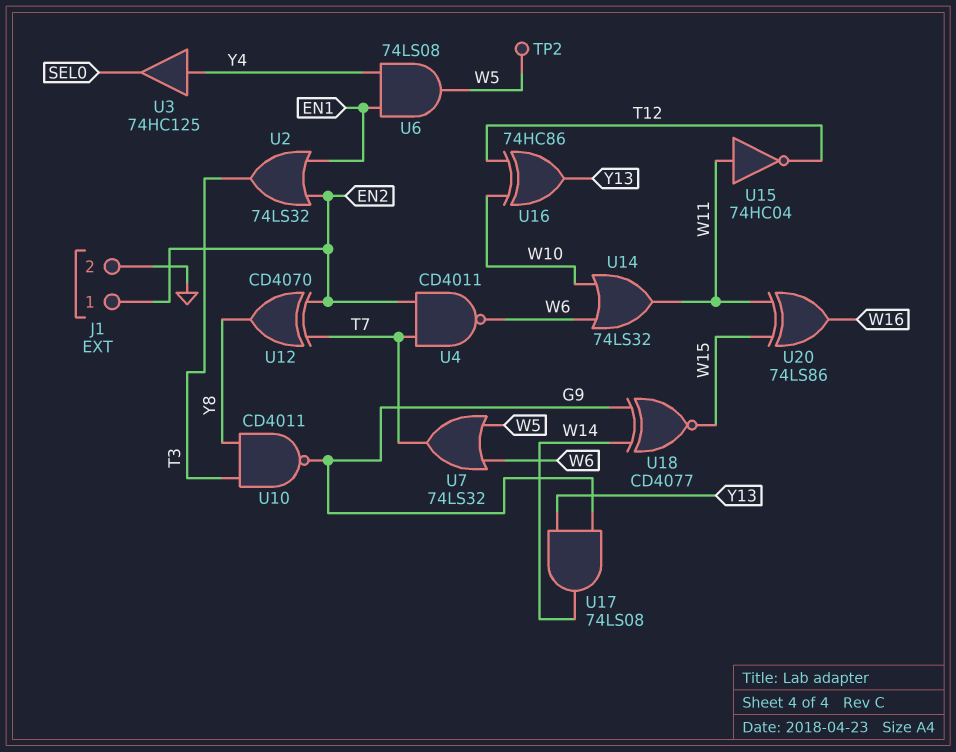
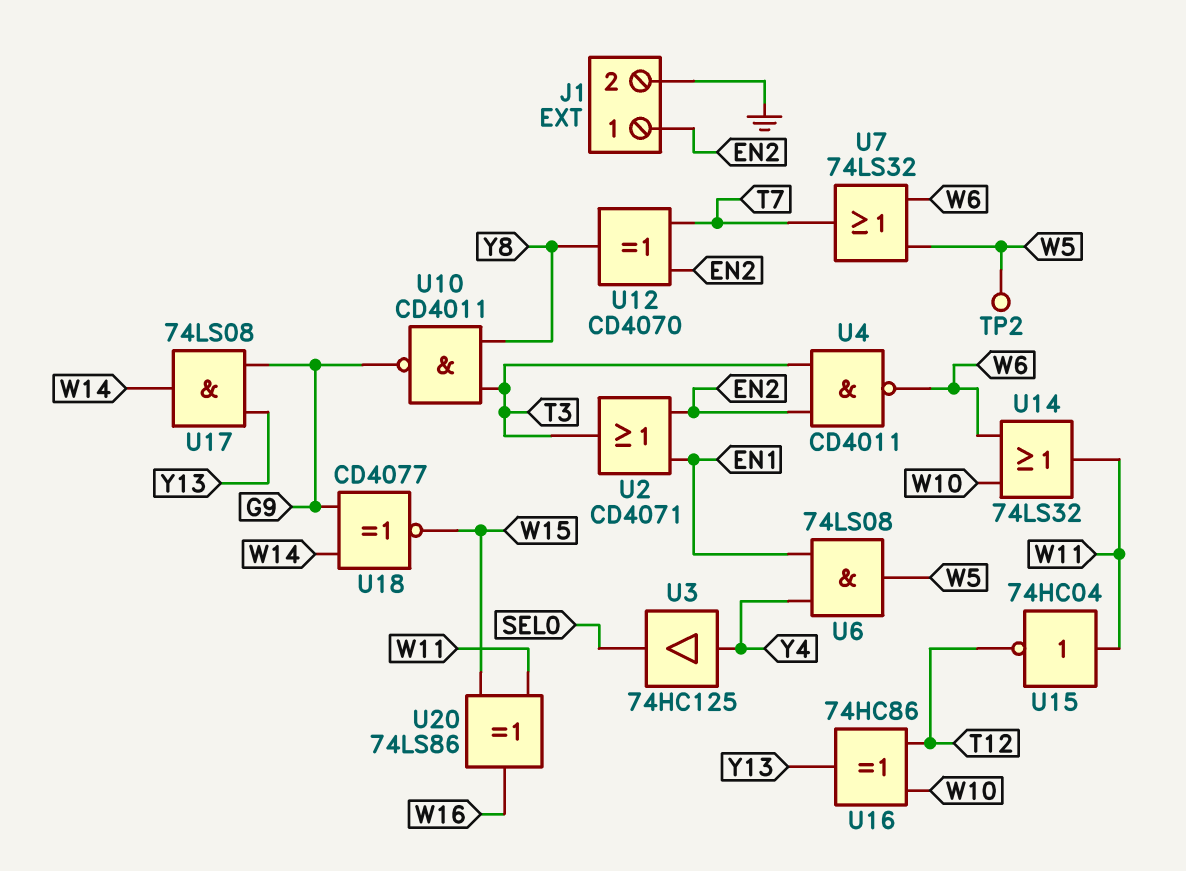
U2: OR 74LS32 (in EN1, in EN2, out T3) -> OR CD4071 (in EN1, in EN2, out T3)
U4: NAND CD4011 (in EN2, in T7, out W6) -> NAND CD4011 (in EN2, in T3, out W6)

